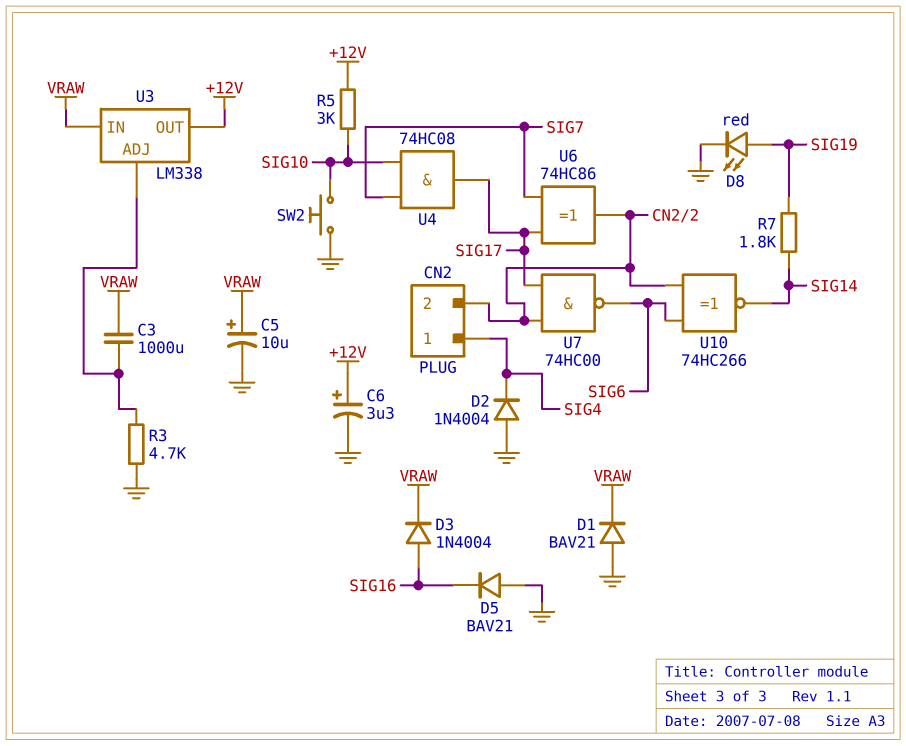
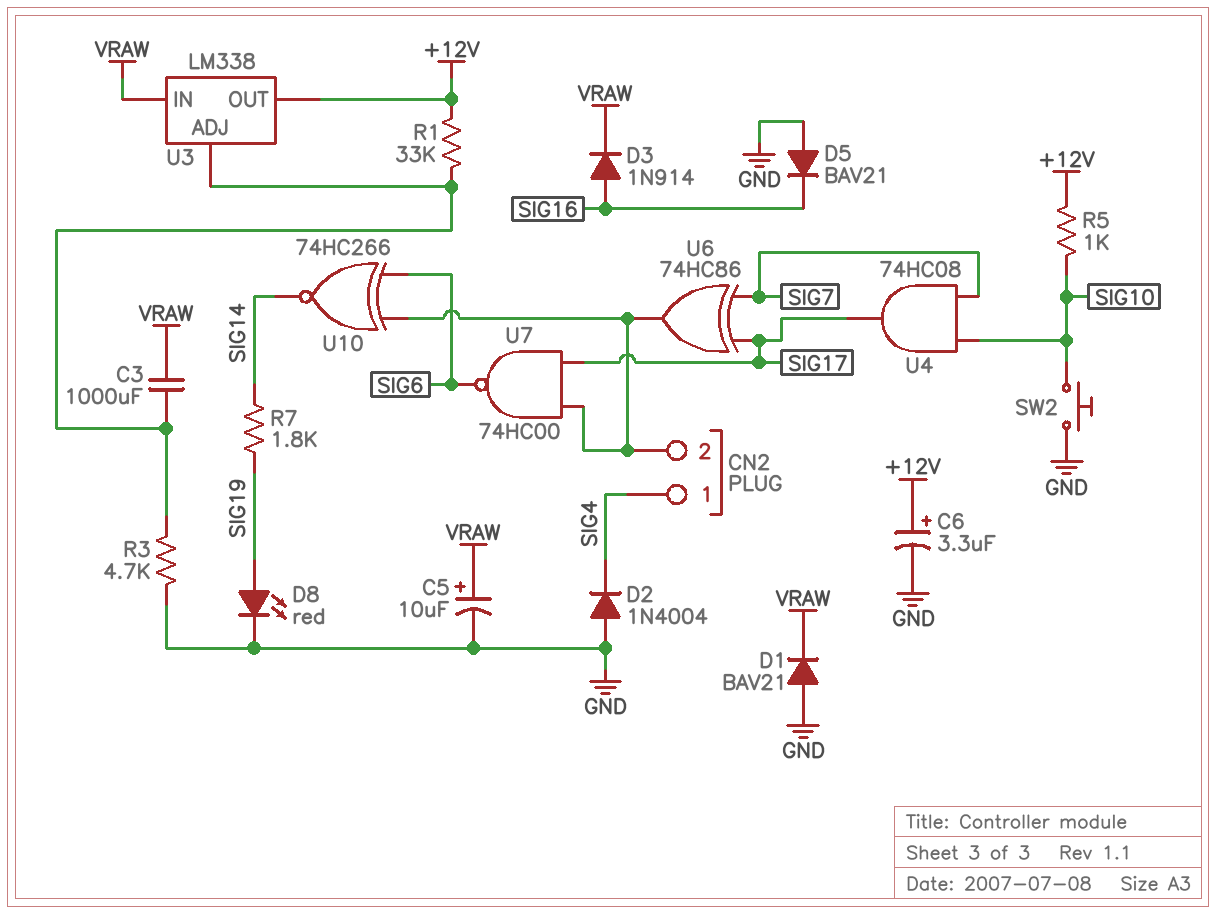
D3: diode 1N4004 (A SIG16, K VRAW) -> diode 1N914 (A SIG16, K VRAW)
R1: none -> 33k (+12V, U3/ADJ)
R5: 3k (+12V, SIG10) -> 1k (+12V, SIG10)

